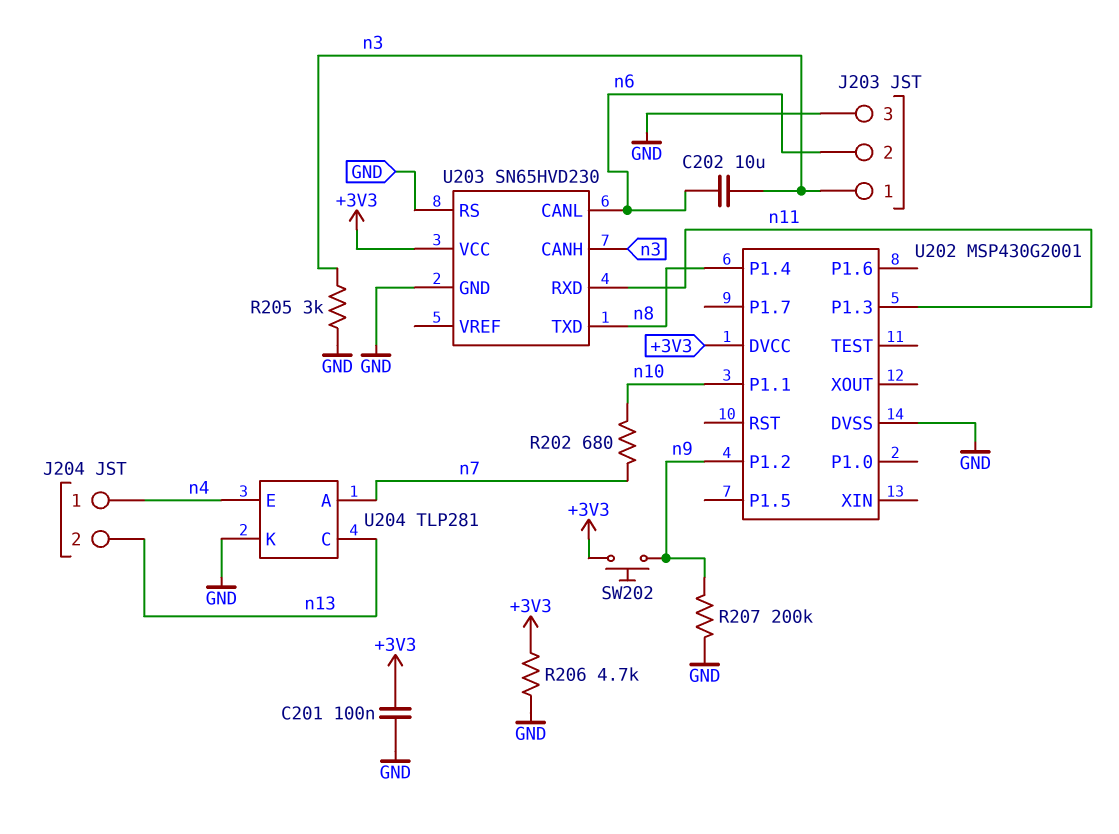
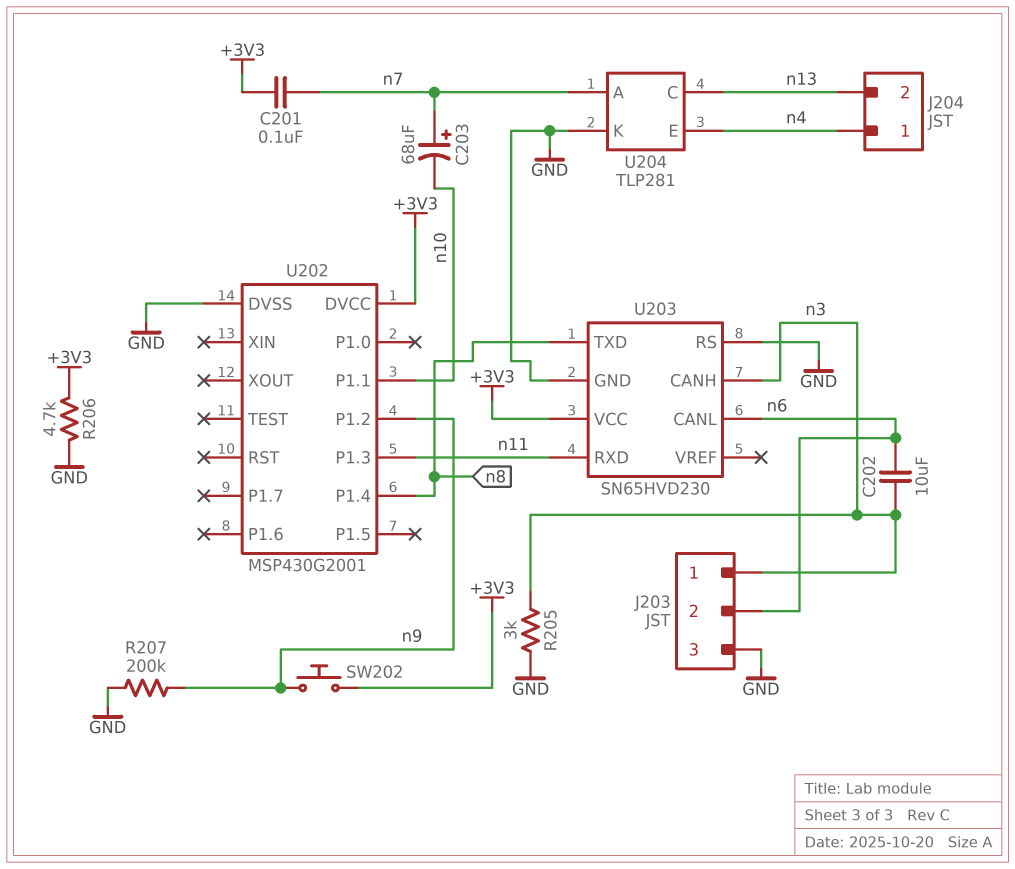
C201: 100nF (+3V3, GND) -> 100nF (+3V3, n7)
C203: none -> 68uF (plus n7, minus n10)
R202: 680 (n7, n10) -> none

